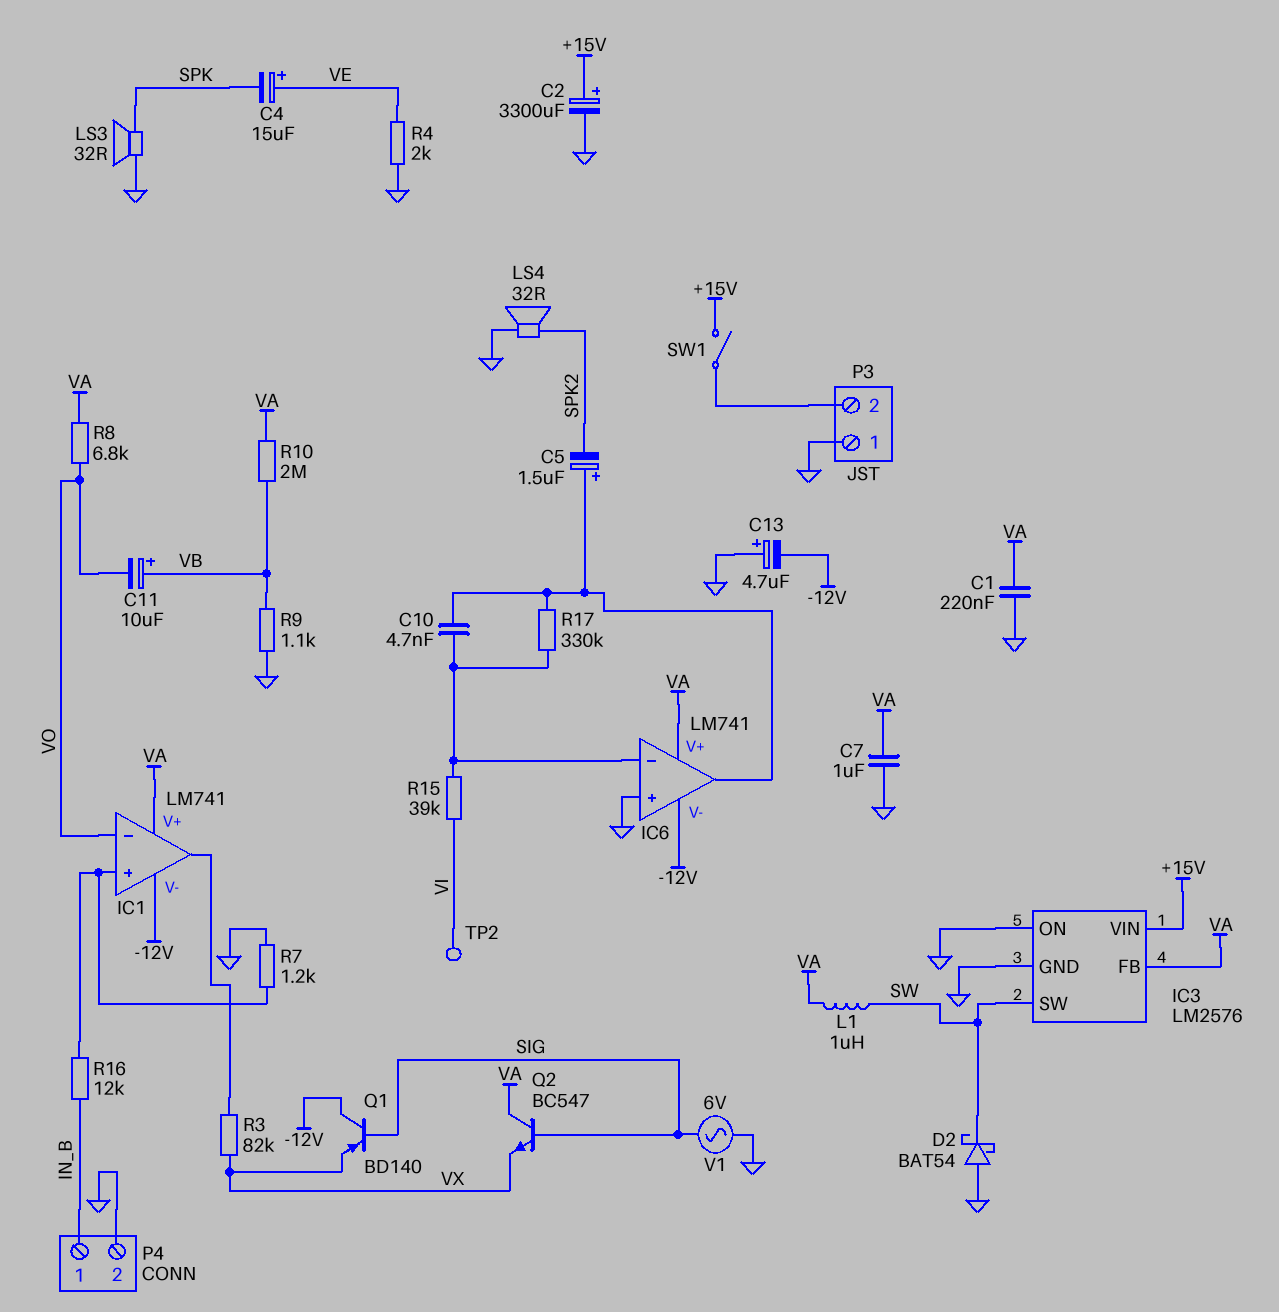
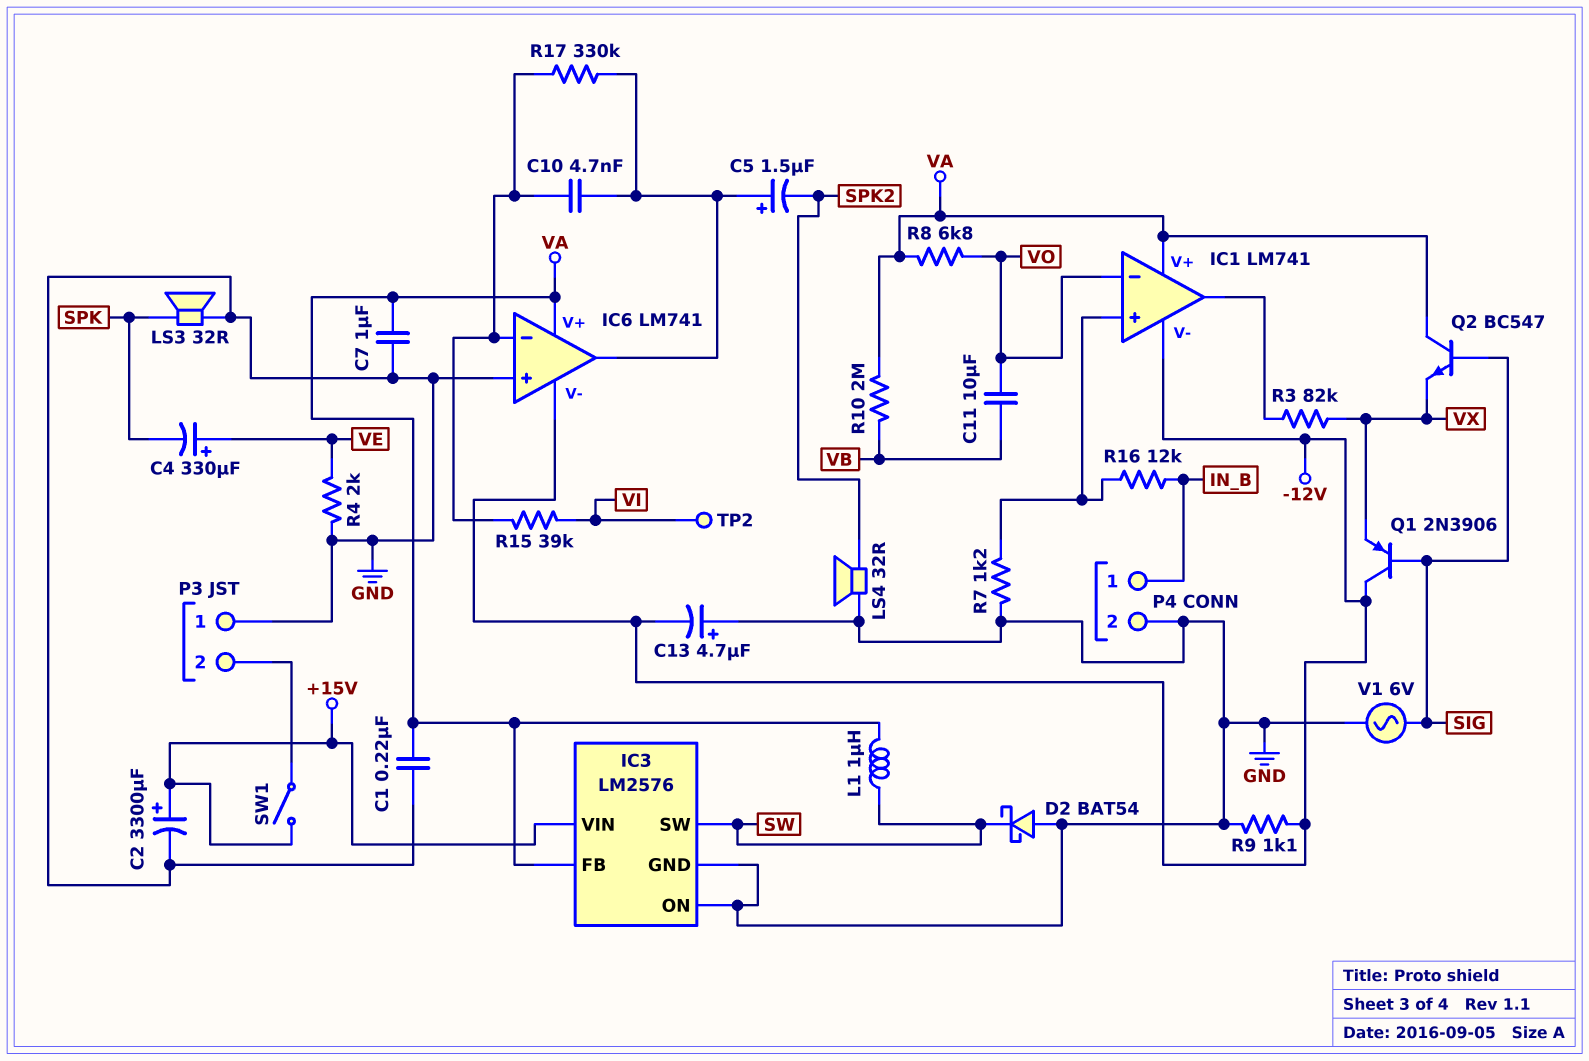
C4: 15uF (plus VE, minus SPK) -> 330uF (plus VE, minus SPK)
C11: 10uF (plus VB, minus VO) -> 10uF (VB, VO)
Q1: PNP BD140 (B SIG, C -12V, E VX) -> PNP 2N3906 (B SIG, C -12V, E VX)
R9: 1.1k (GND, VB) -> 1.1k (-12V, GND)

